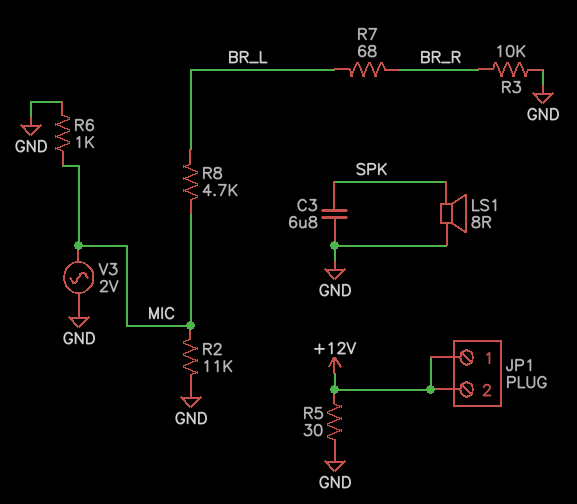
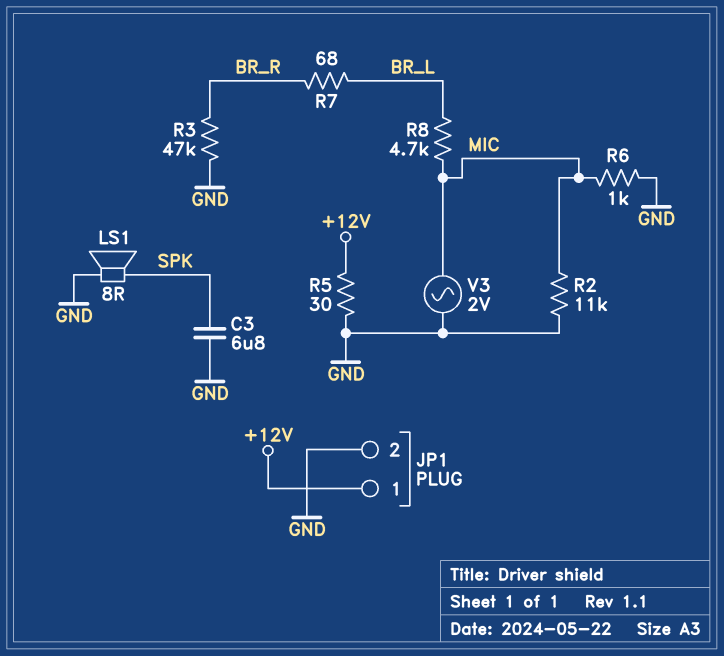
JP1 pin 2: +12V -> GND
R3: 10k (BR_R, GND) -> 47k (BR_R, GND)

